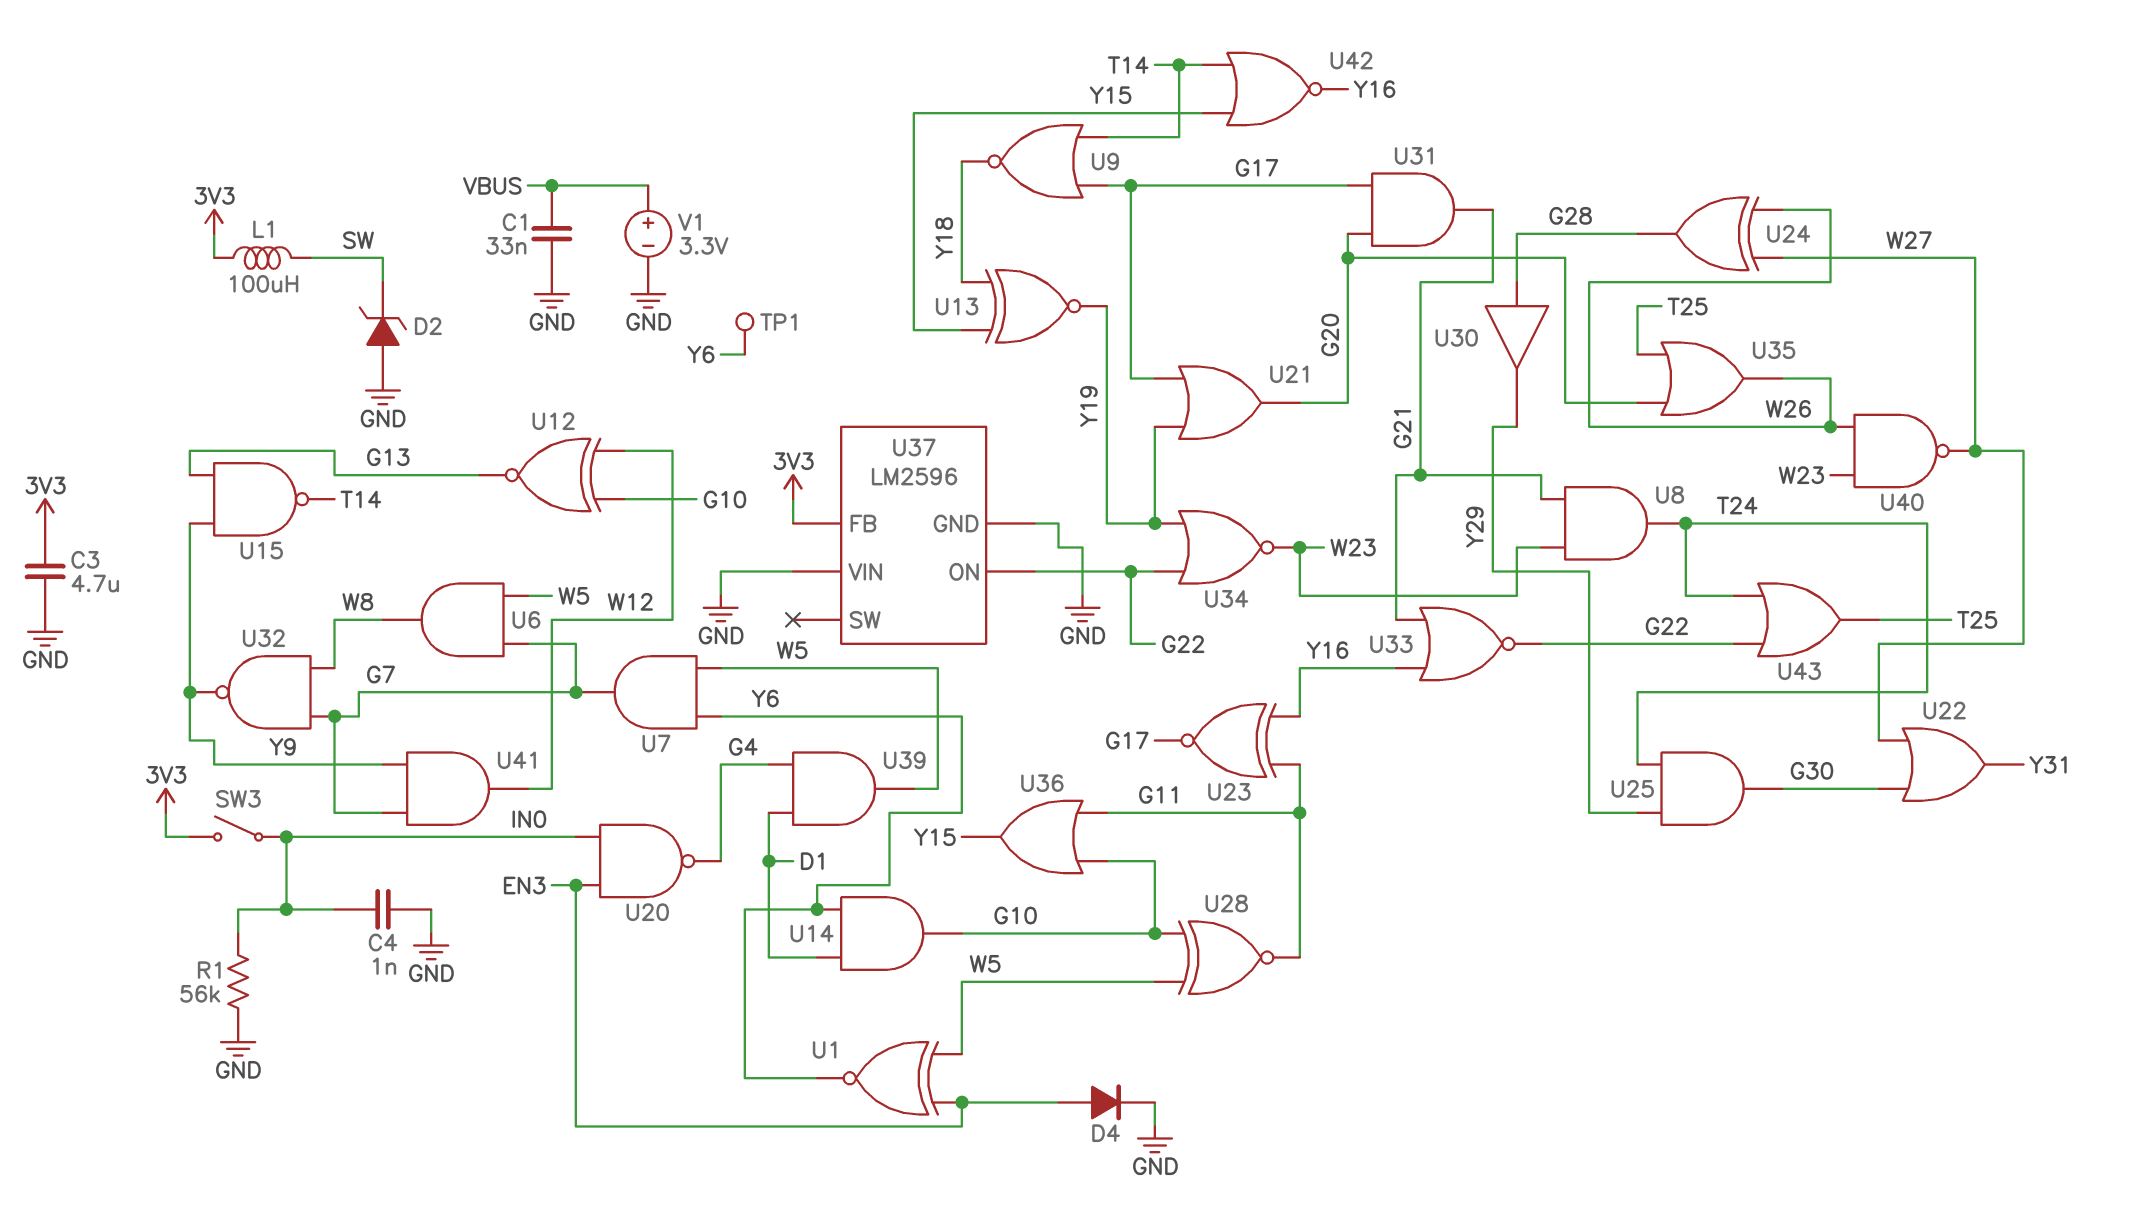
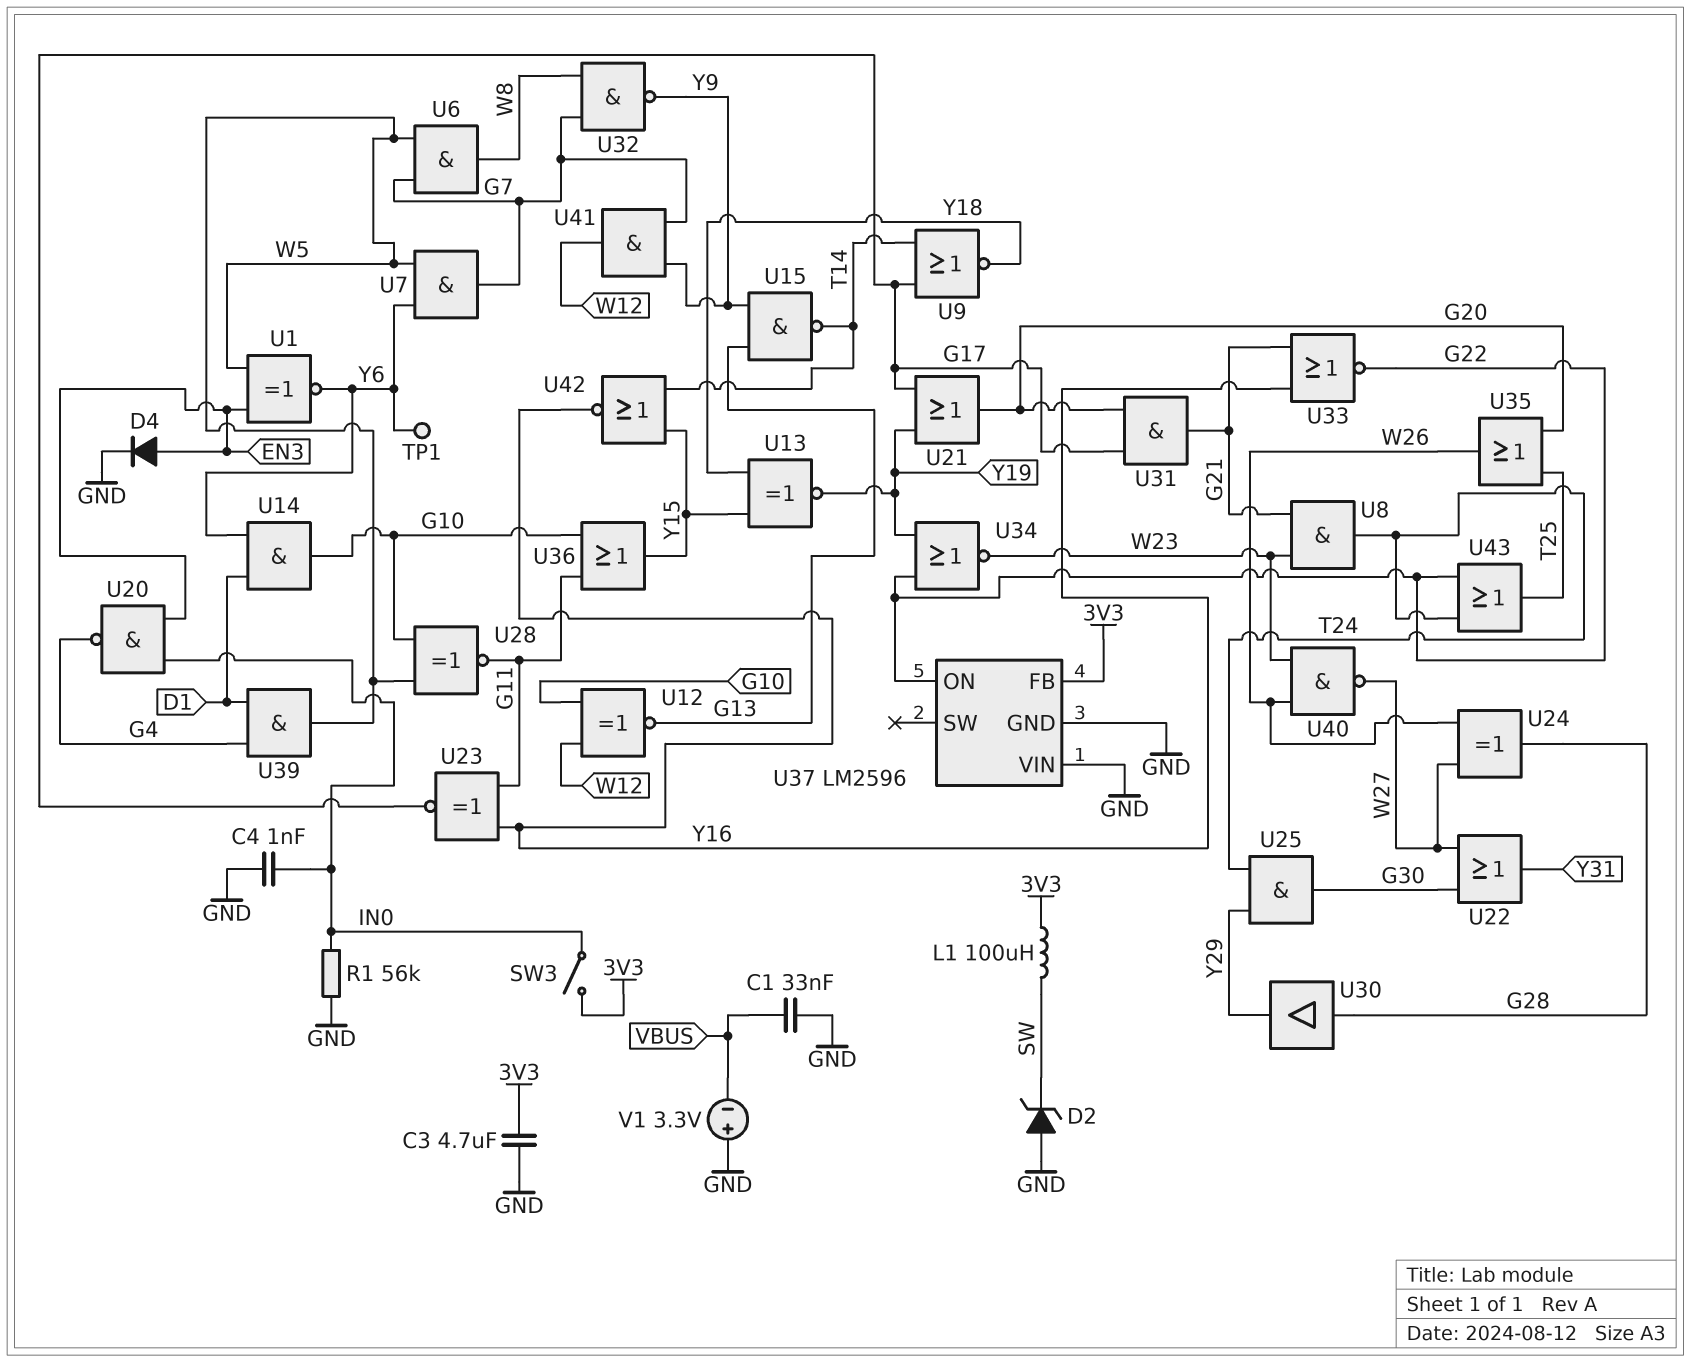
V1: 3.3V (plus VBUS, minus GND) -> 3.3V (plus GND, minus VBUS)

